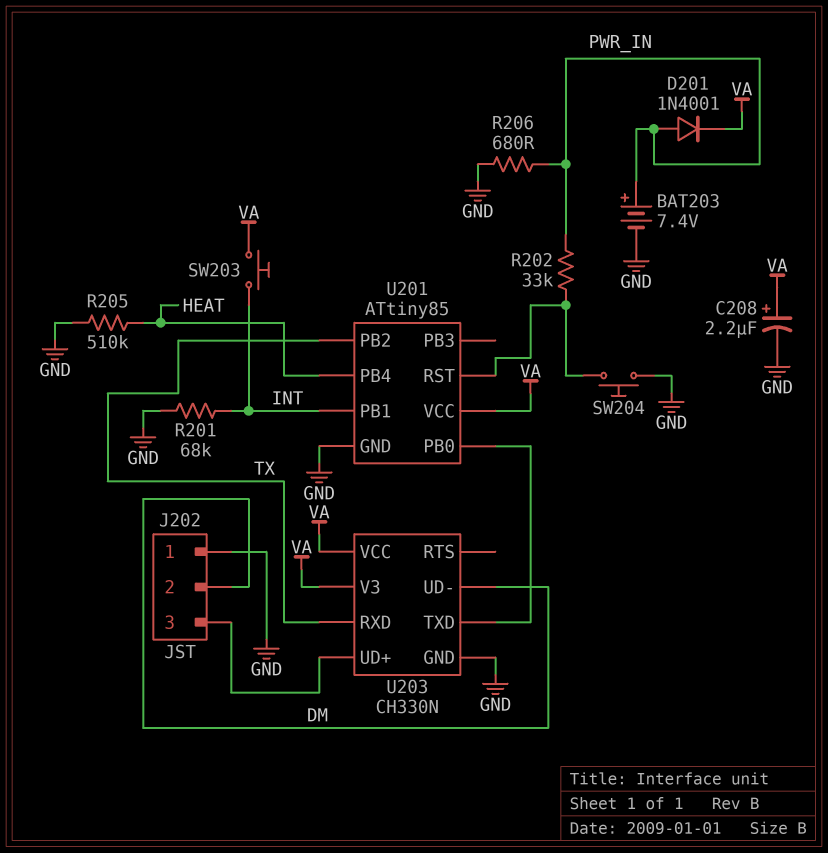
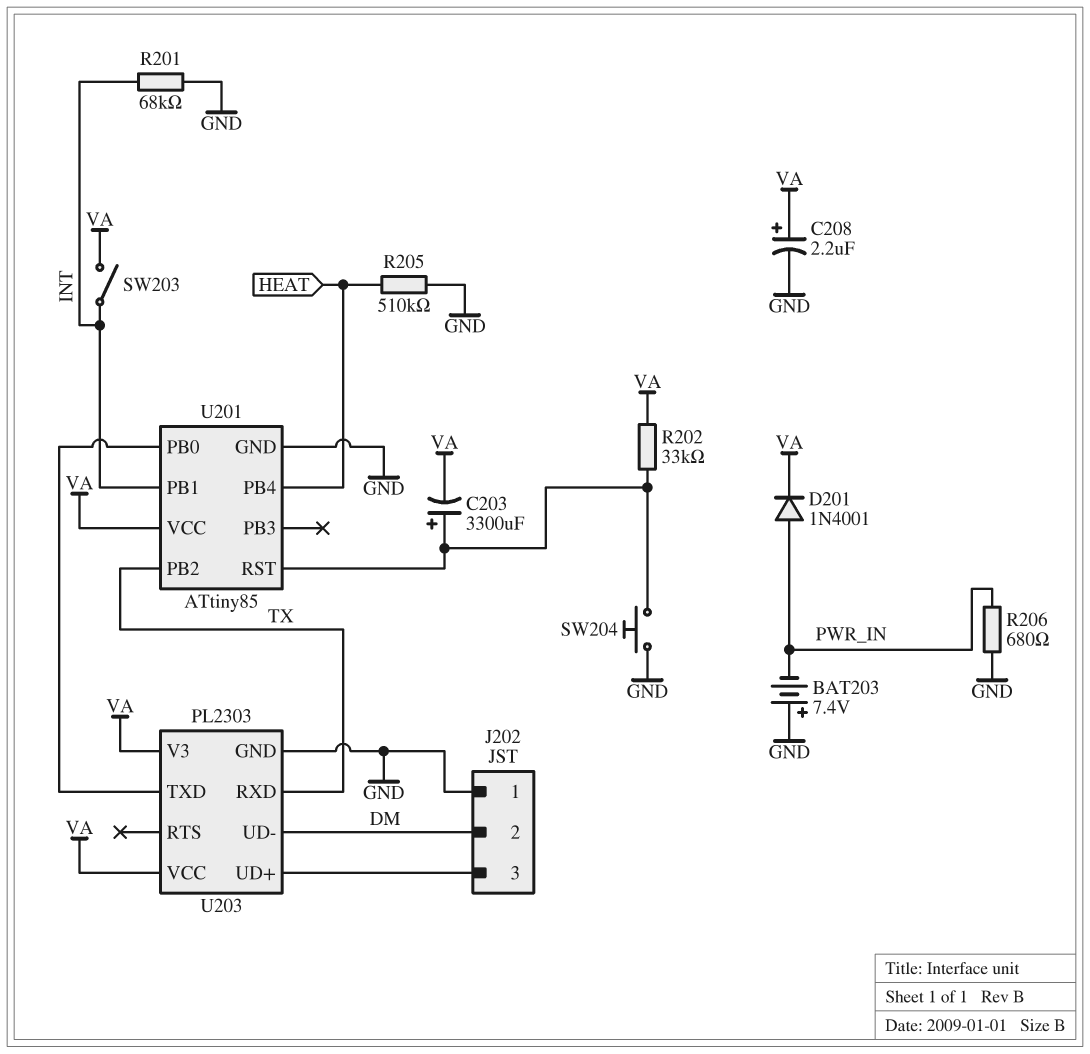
BAT203: 7.4V (plus PWR_IN, minus GND) -> 7.4V (plus GND, minus PWR_IN)
C203: none -> 3300uF (plus U201/RST, minus VA)
R202: 33k (PWR_IN, U201/RST) -> 33k (U201/RST, VA)
SW203: button (INT, VA) -> switch (INT, VA)
U203: CH330N -> PL2303

